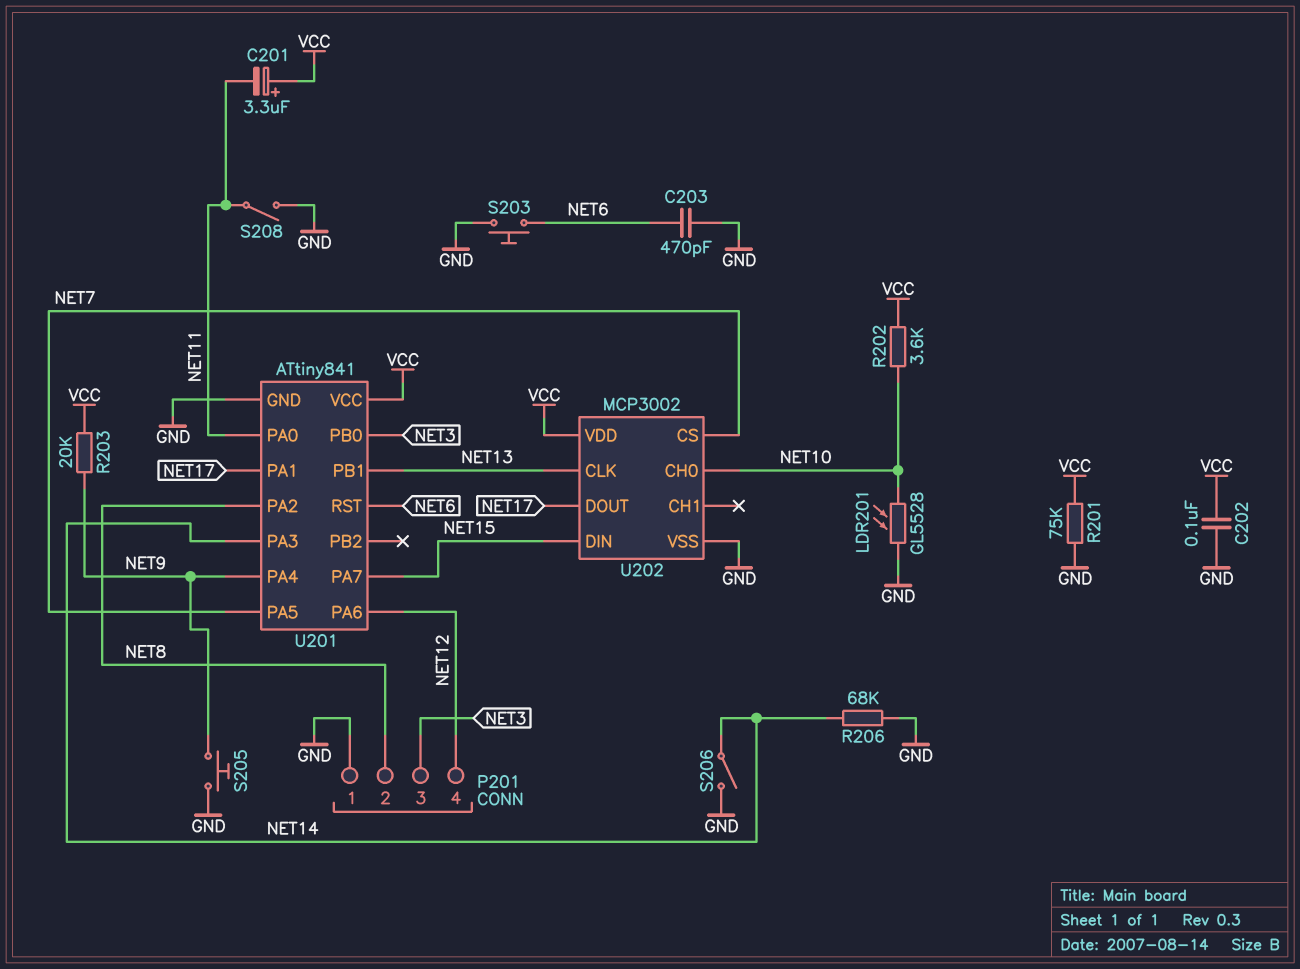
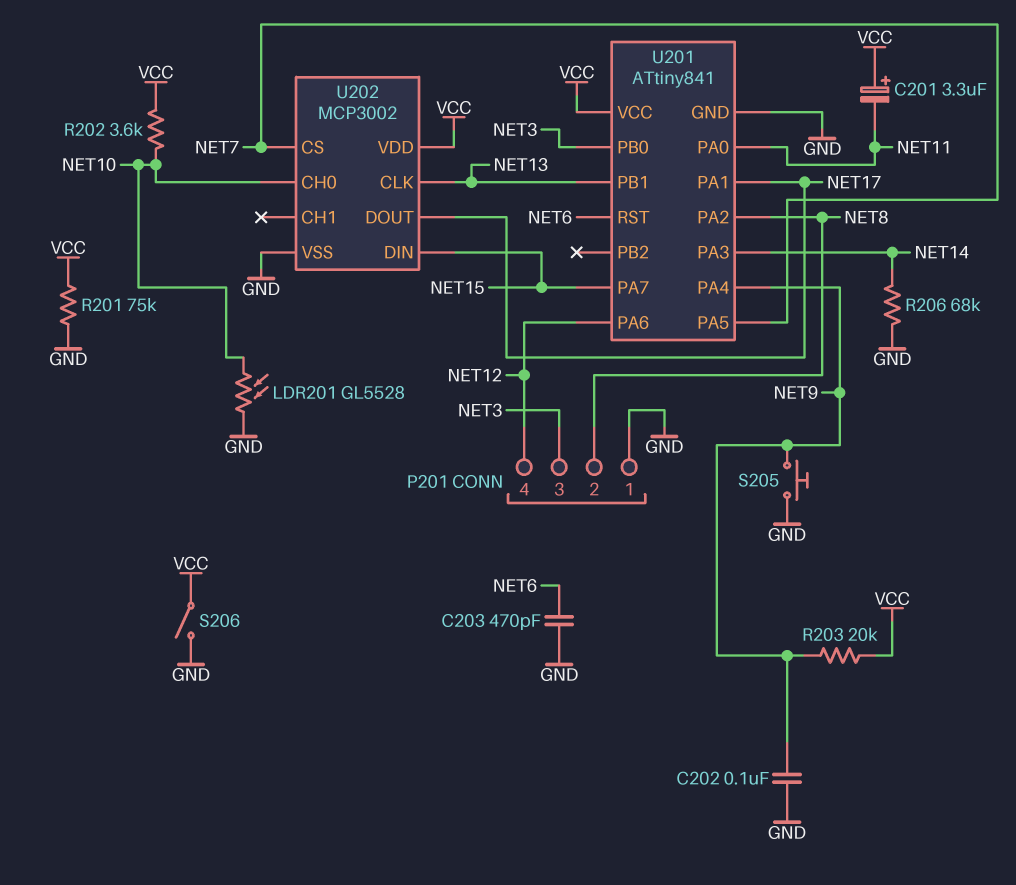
C202: 100nF (GND, VCC) -> 100nF (GND, NET9)
S203: button (GND, NET6) -> none
S206: switch (GND, NET14) -> switch (GND, VCC)
S208: switch (GND, NET11) -> none

